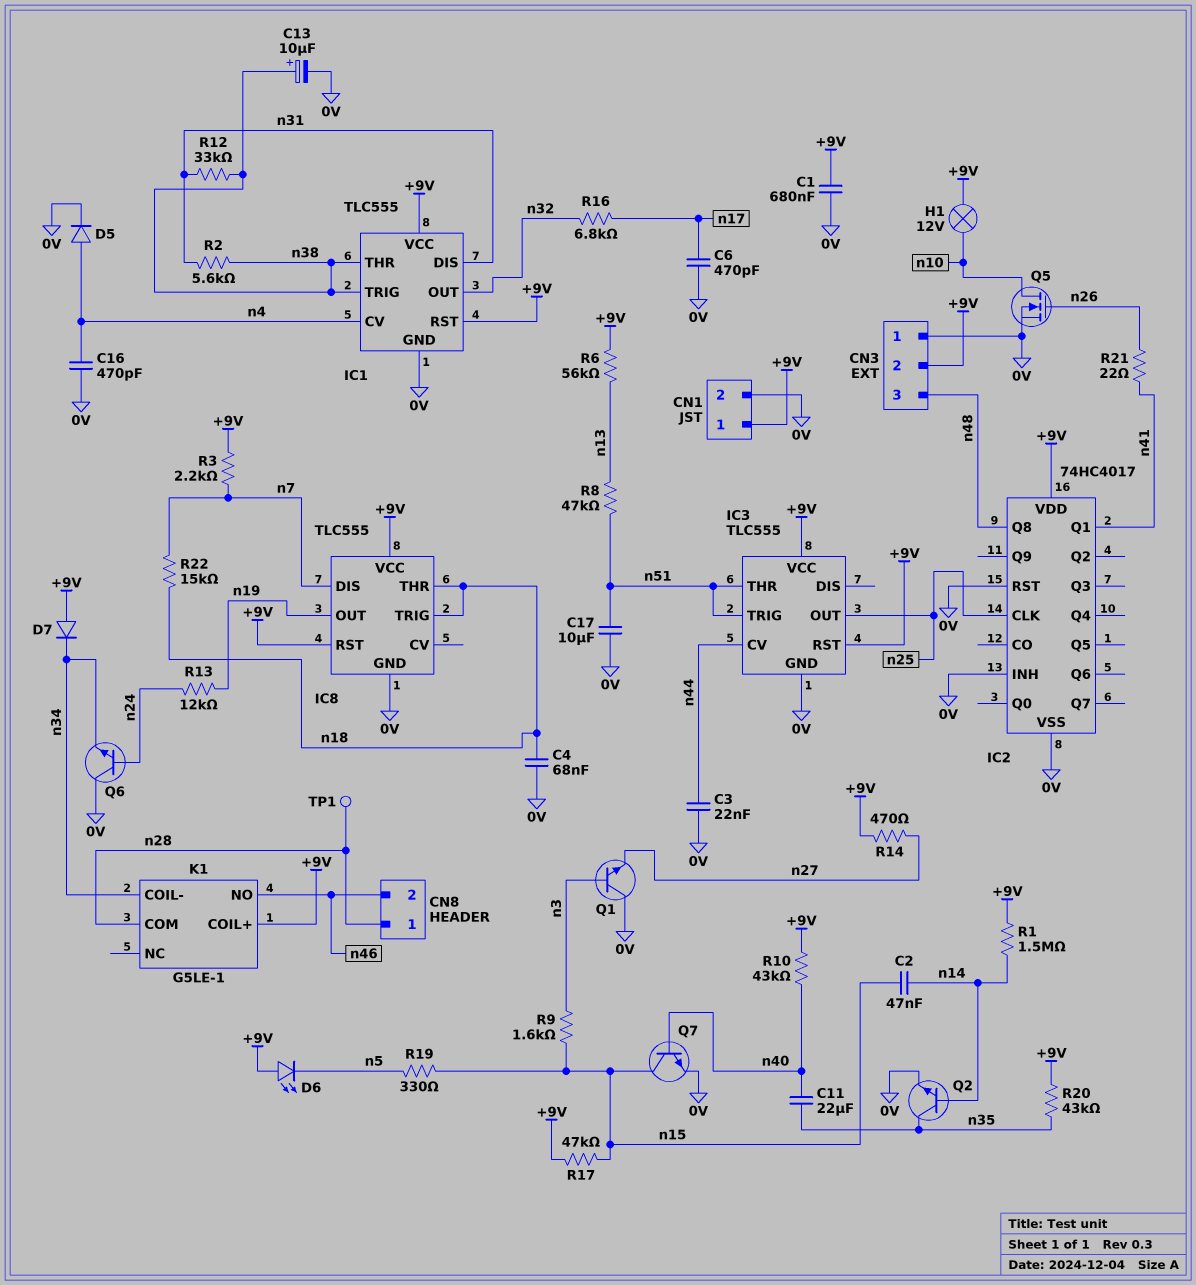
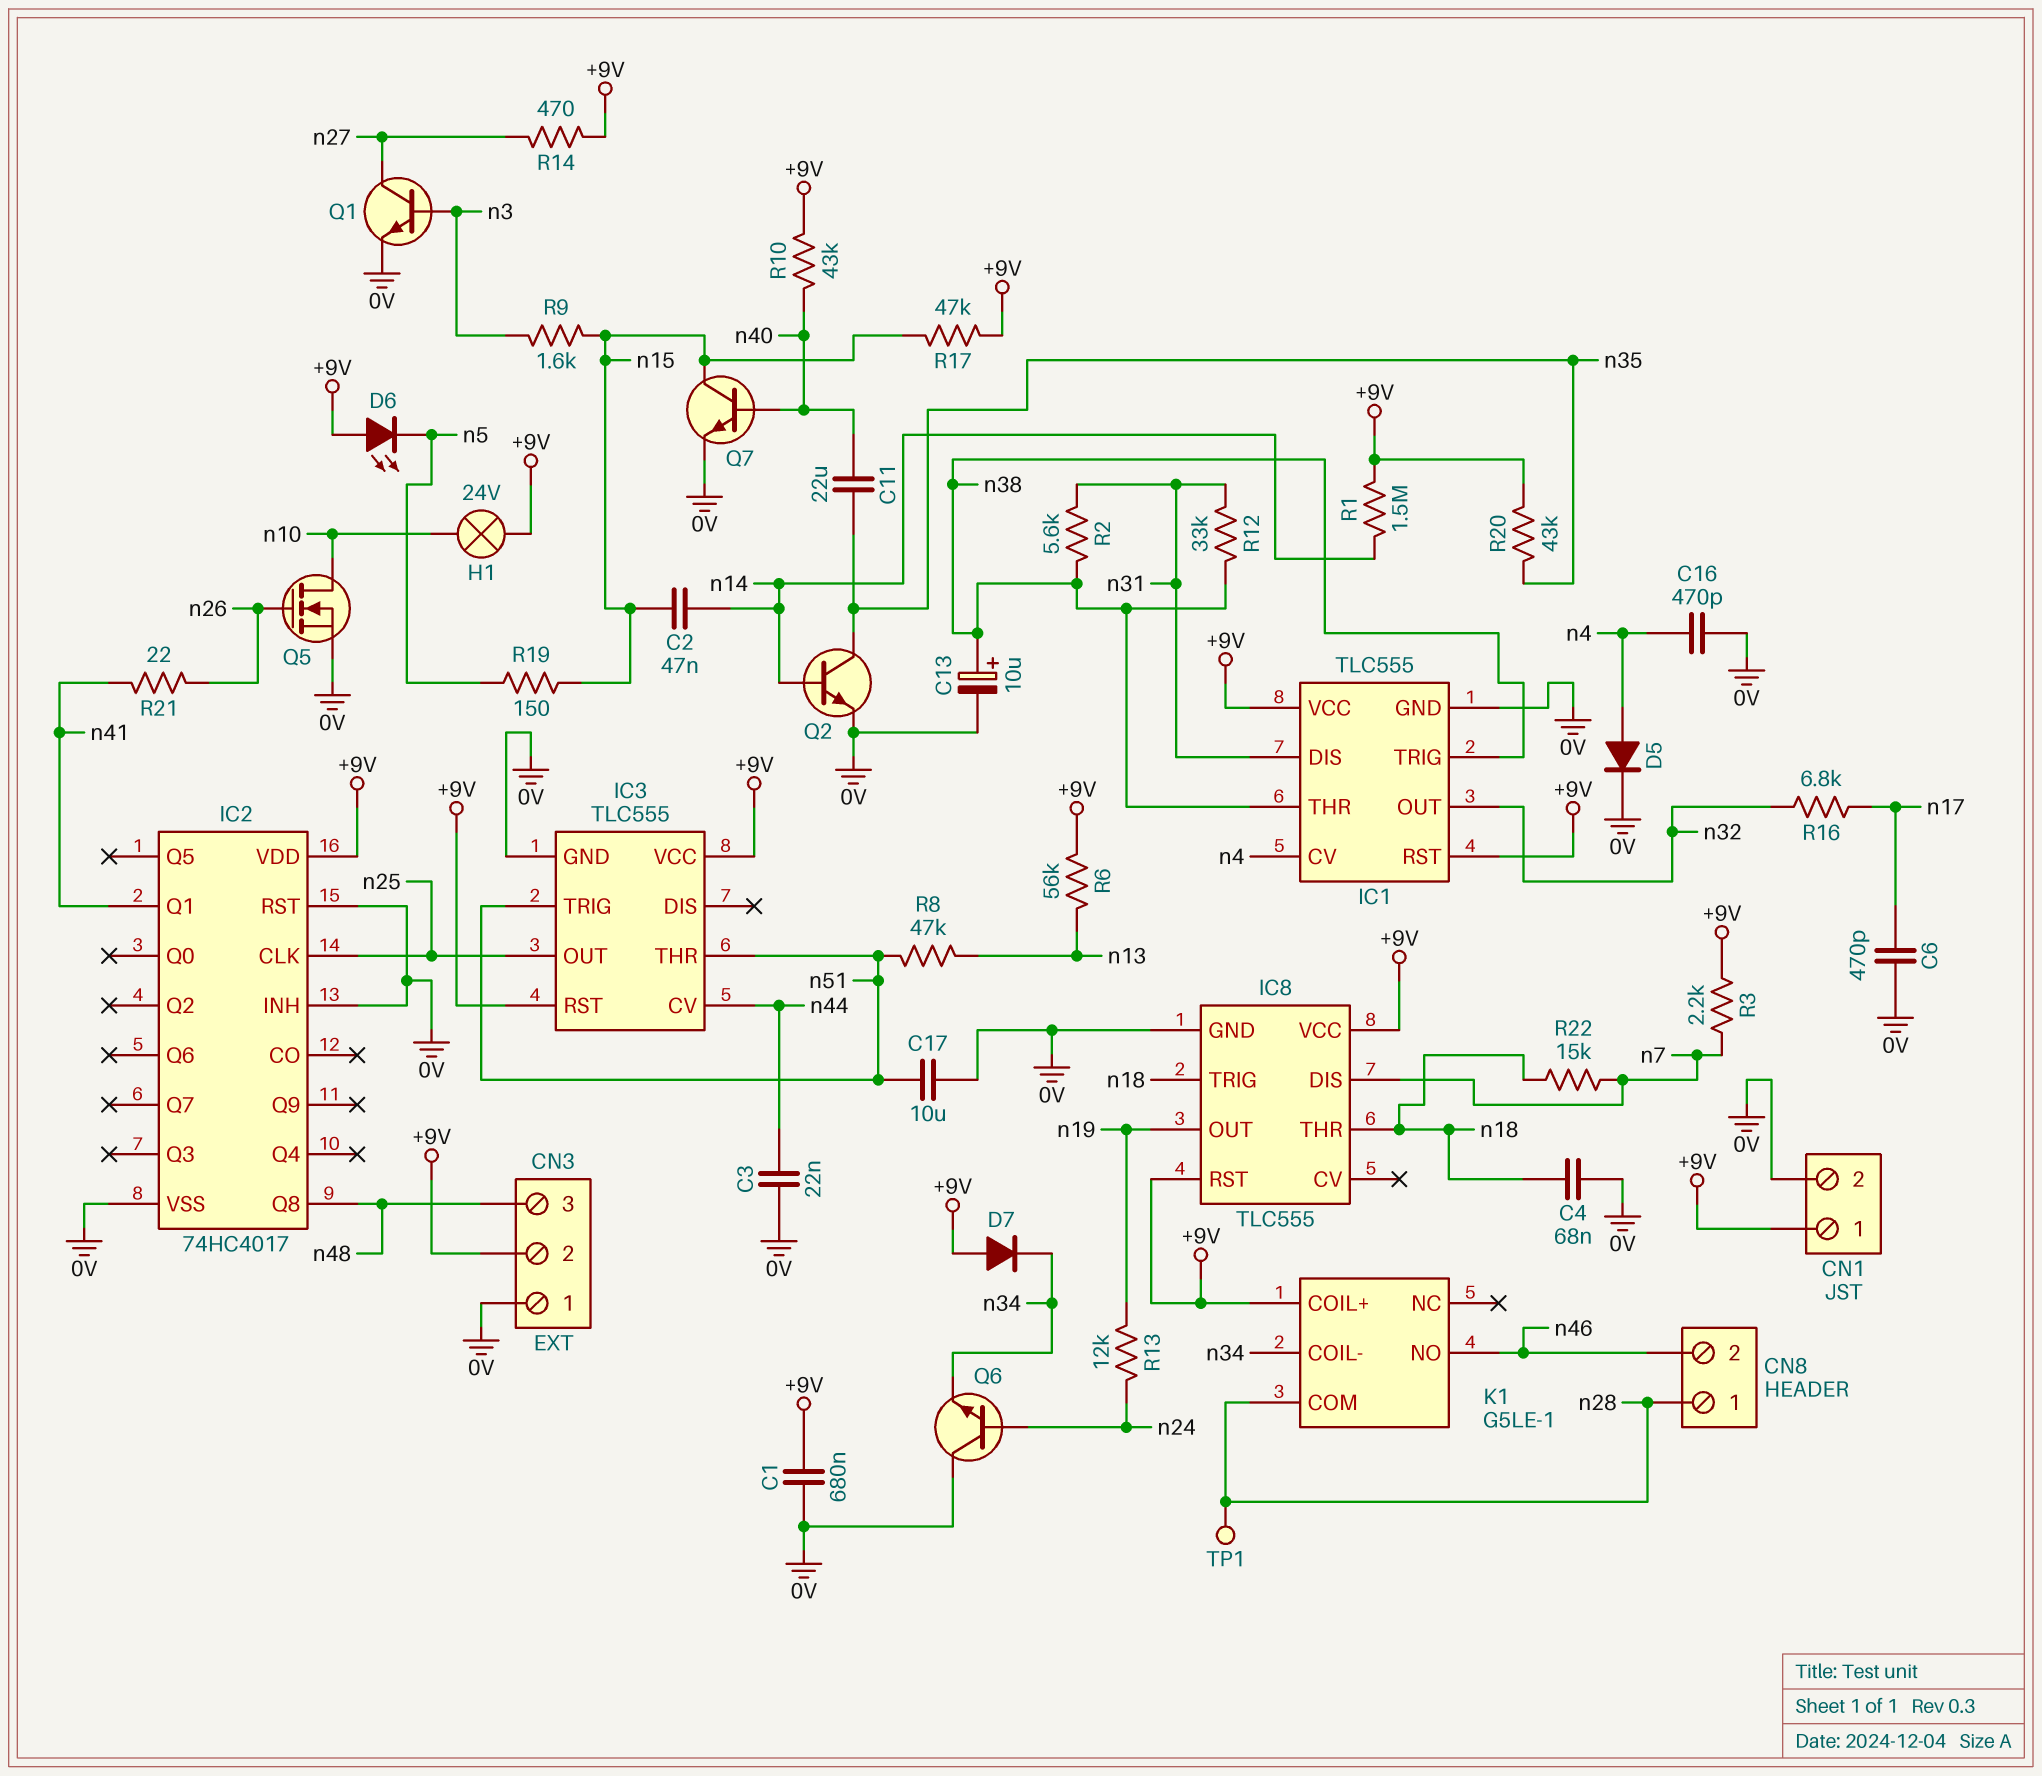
H1: lamp 12V (+9V, n10) -> lamp 24V (+9V, n10)
Q1: NPN (B n3, C 0V, E n27) -> NPN (B n3, C n27, E 0V)
R19: 330 (n5, n15) -> 150 (n5, n15)

